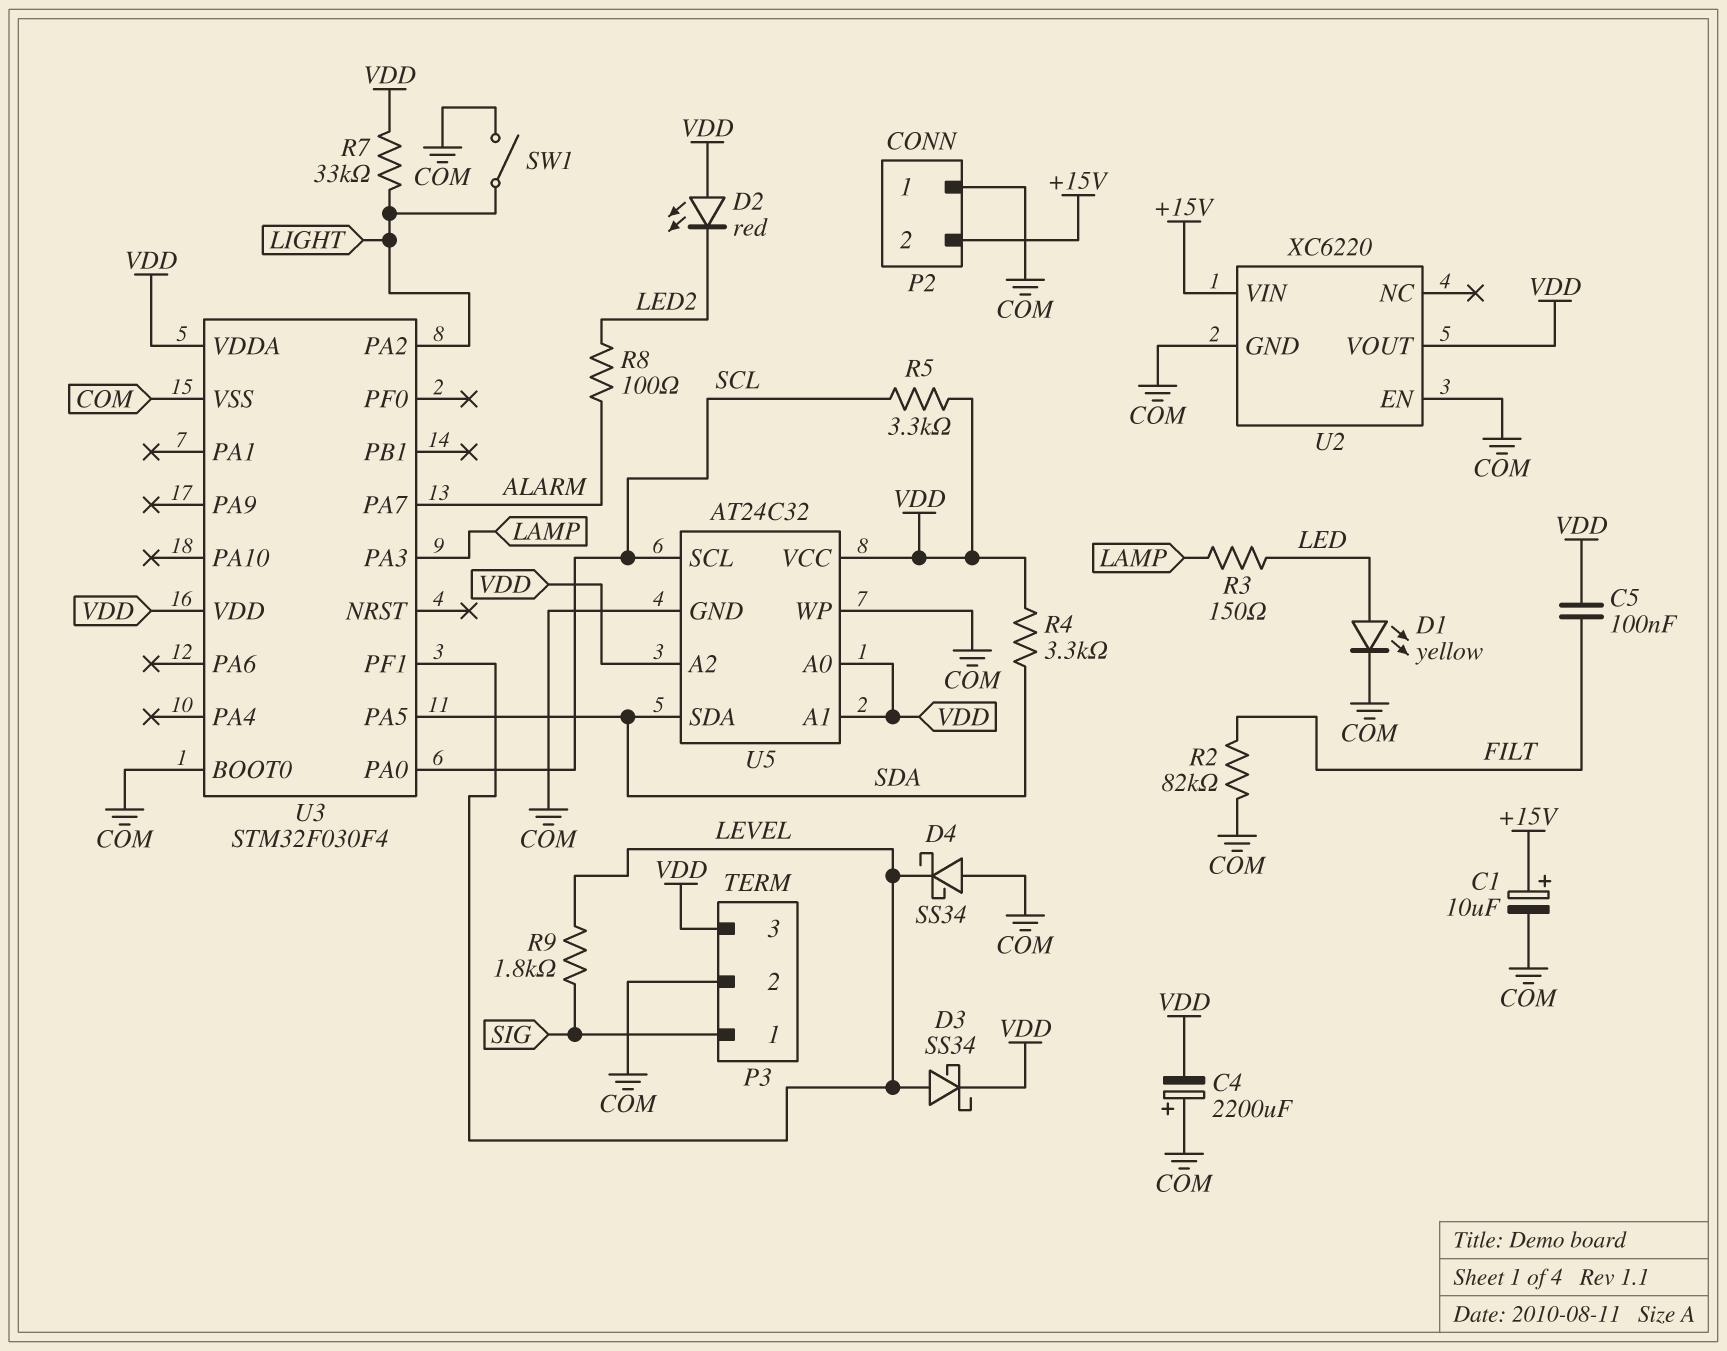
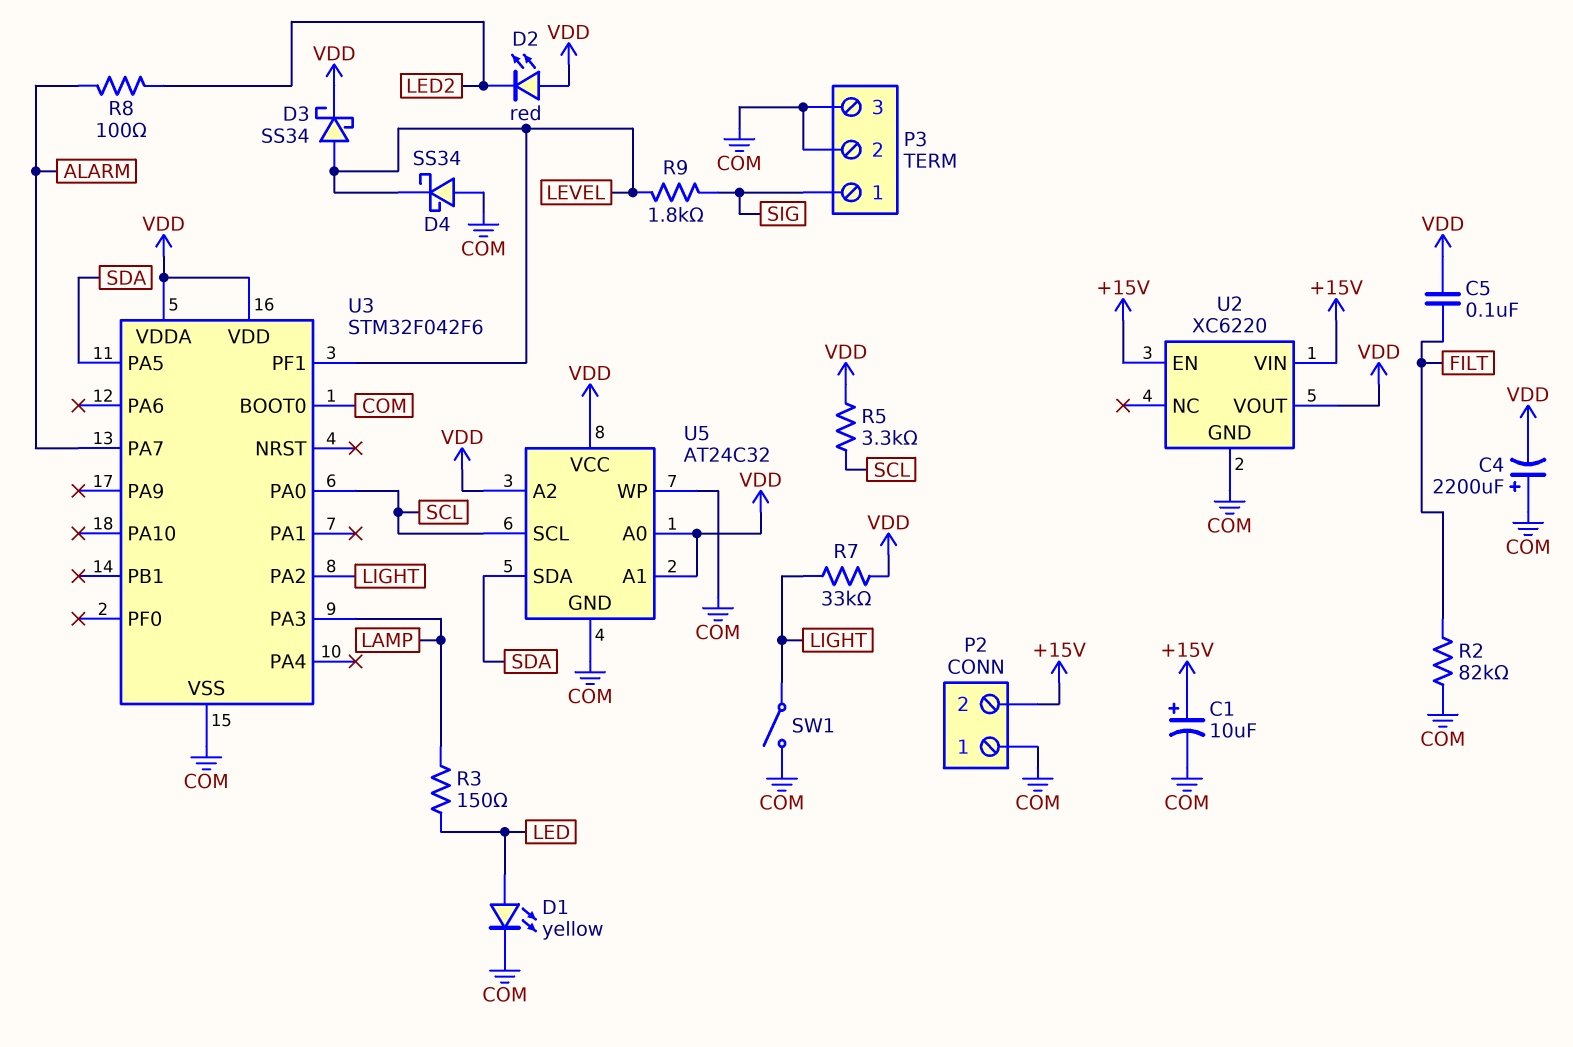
P3 pin 3: VDD -> COM
R4: 3.3k (SDA, VDD) -> none
U2 pin EN: COM -> +15V
U3: STM32F030F4 -> STM32F042F6

